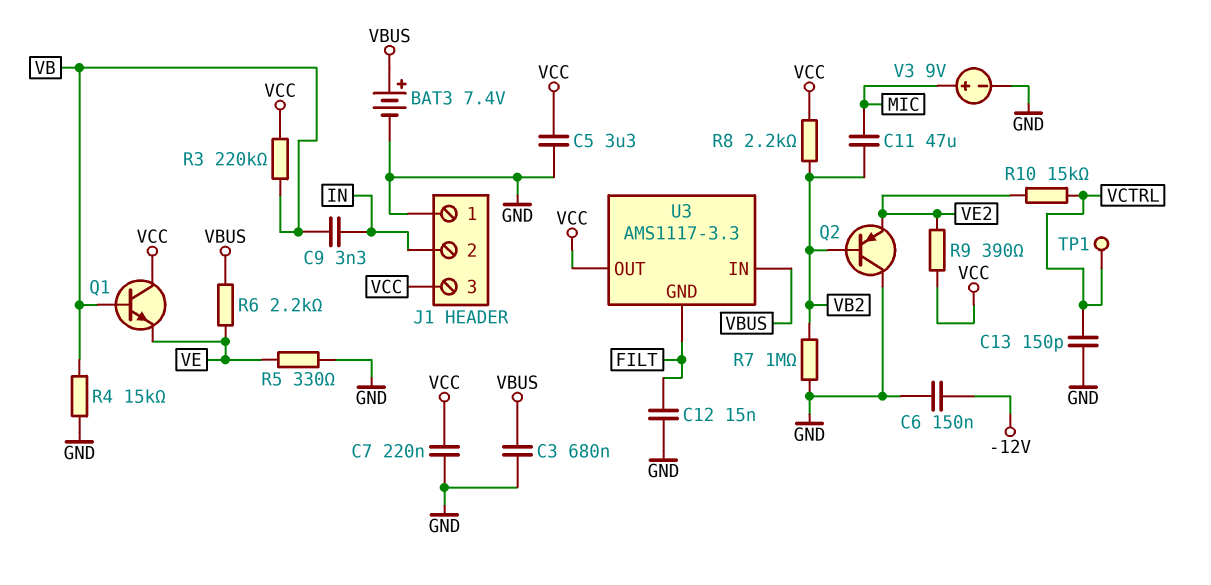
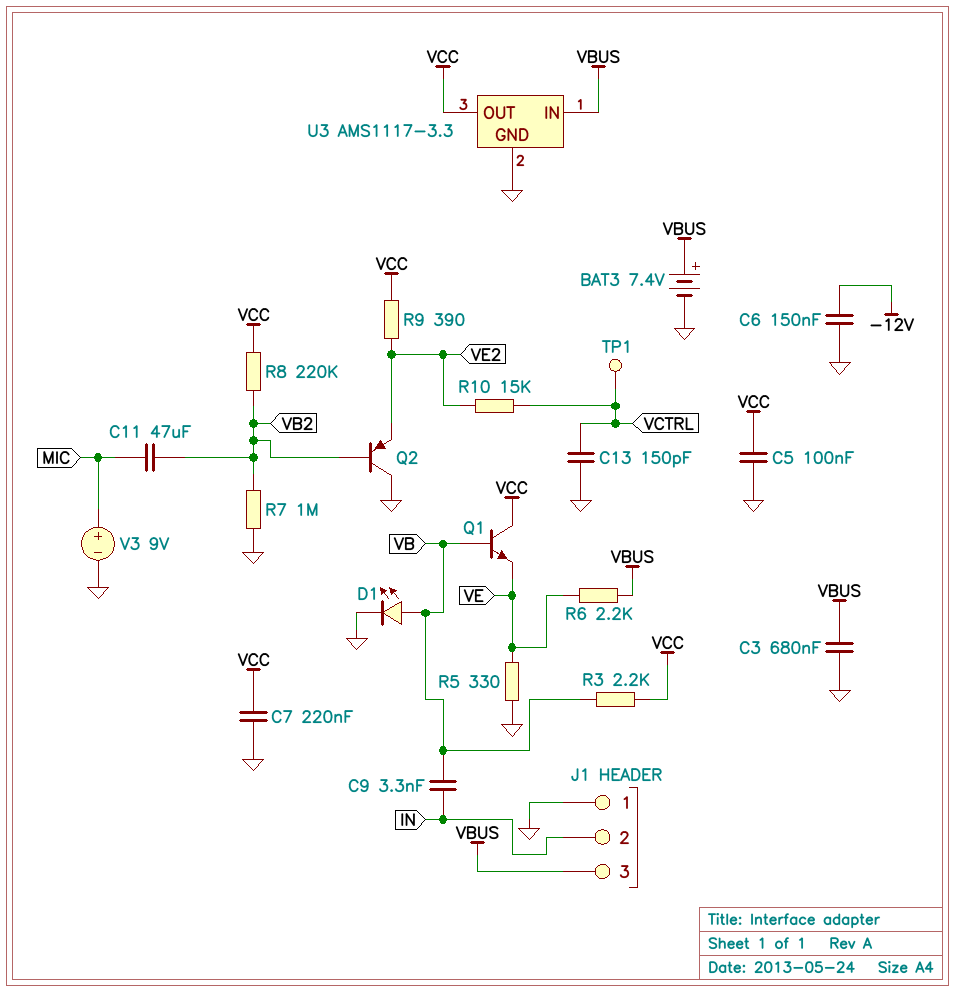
C5: 3.3uF (GND, VCC) -> 100nF (GND, VCC)
C12: 15nF (FILT, GND) -> none
D1: none -> LED (A VB, K GND)
J1 pin 3: VCC -> VBUS
R3: 220k (VB, VCC) -> 2.2k (VB, VCC)
R4: 15k (GND, VB) -> none
R8: 2.2k (VB2, VCC) -> 220k (VB2, VCC)
U3 pin GND: FILT -> GND

